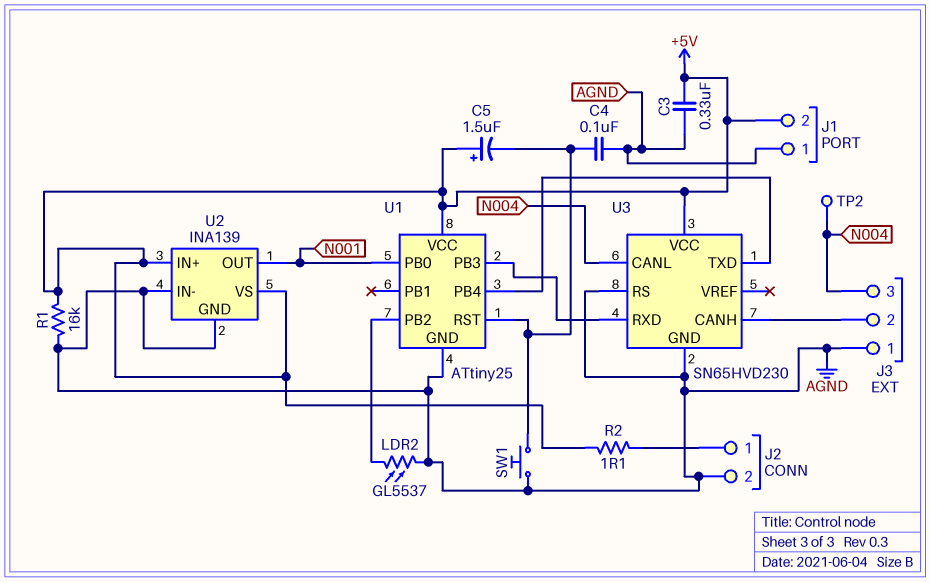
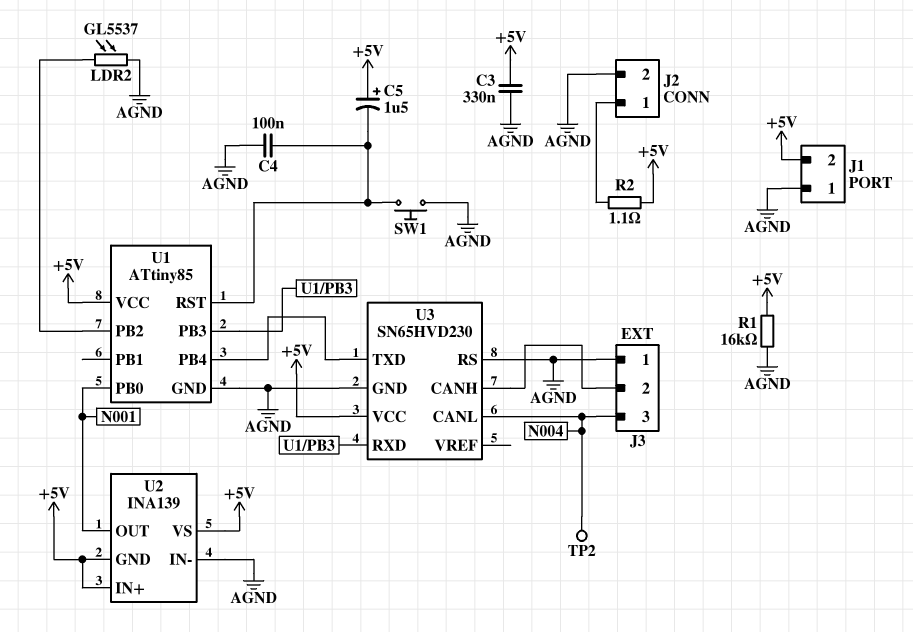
U1: ATtiny25 -> ATtiny85
U2 pin GND: AGND -> +5V

